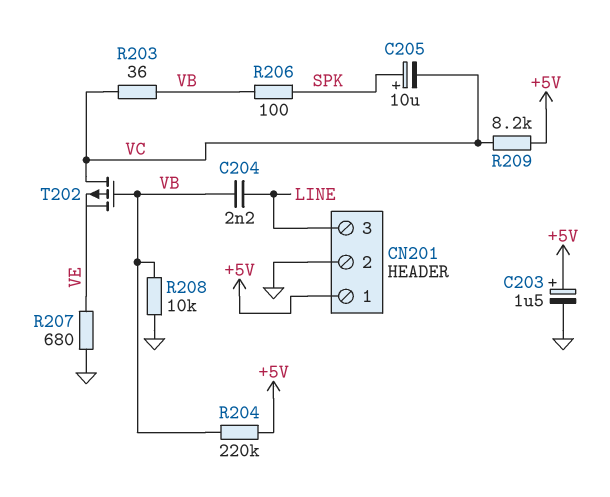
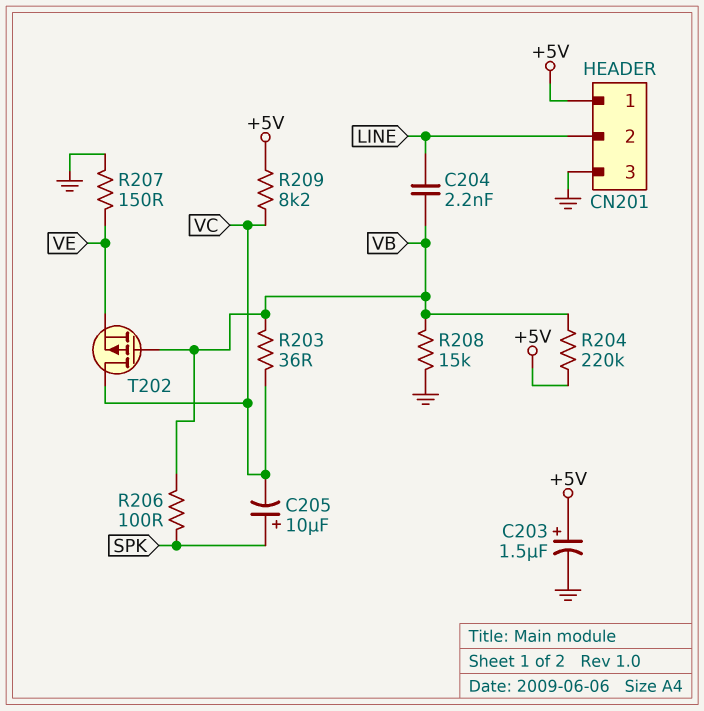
CN201 pin 2: GND -> LINE
CN201 pin 3: LINE -> GND
R207: 680 (GND, VE) -> 150 (GND, VE)
R208: 10k (GND, VB) -> 15k (GND, VB)

